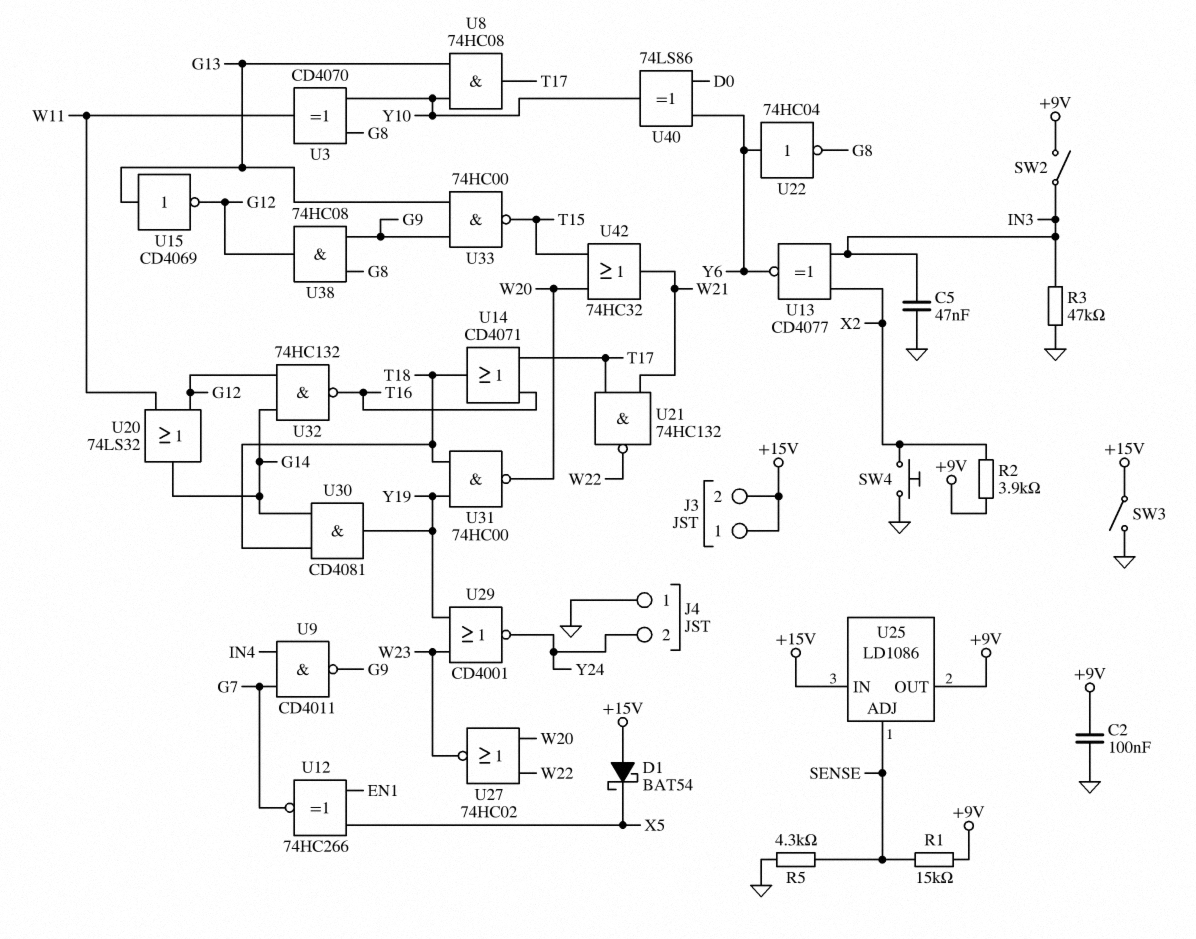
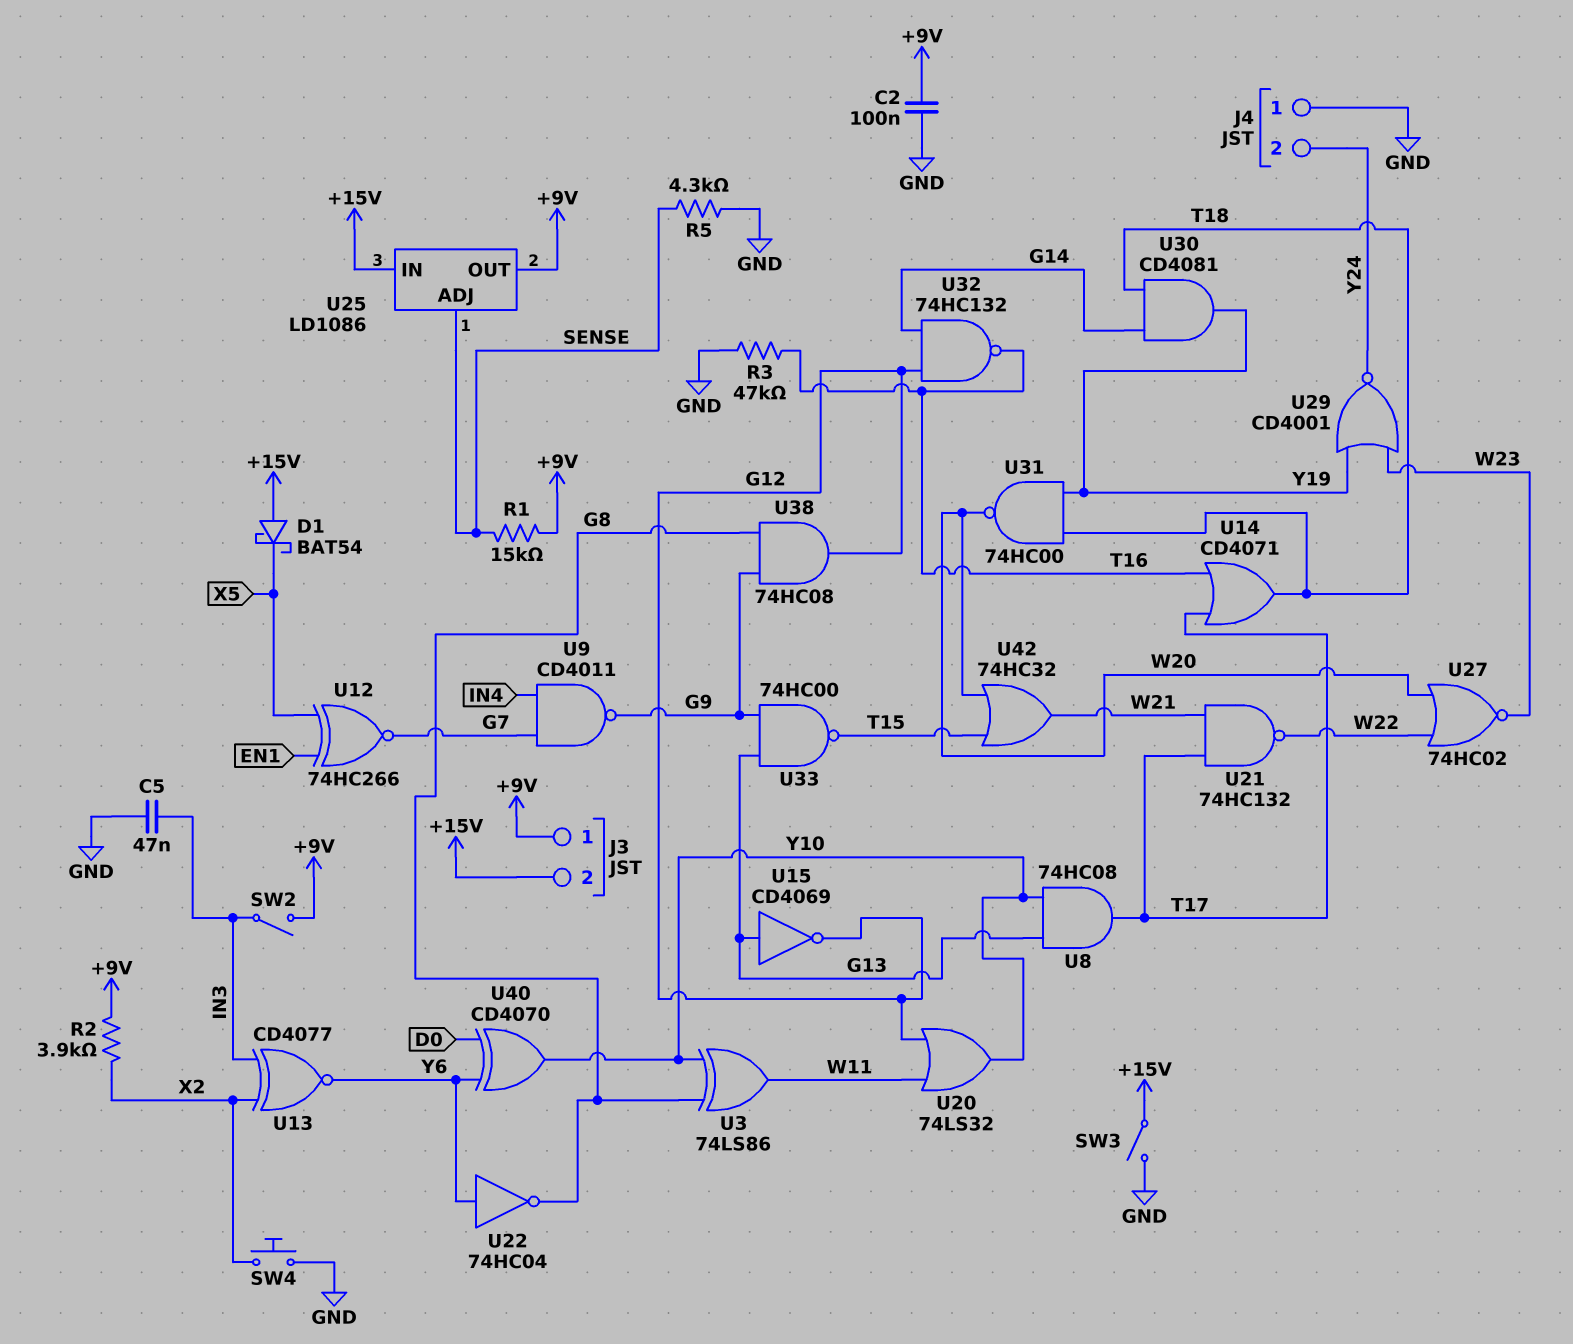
J3 pin 1: +15V -> +9V
R3: 47k (GND, IN3) -> 47k (GND, T16)
U3: XOR CD4070 (in G8, in Y10, out W11) -> XOR 74LS86 (in G8, in Y10, out W11)
U20: OR 74LS32 (in G12, in W11, out G14) -> OR 74LS32 (in G12, in W11, out Y10)
U40: XOR 74LS86 (in D0, in Y6, out Y10) -> XOR CD4070 (in D0, in Y6, out Y10)

